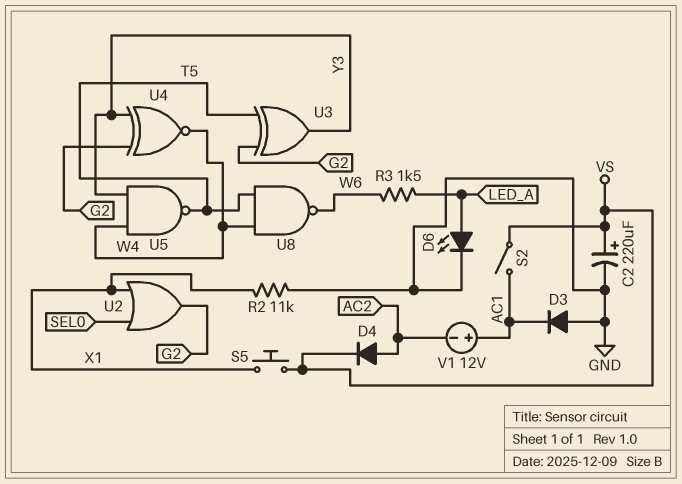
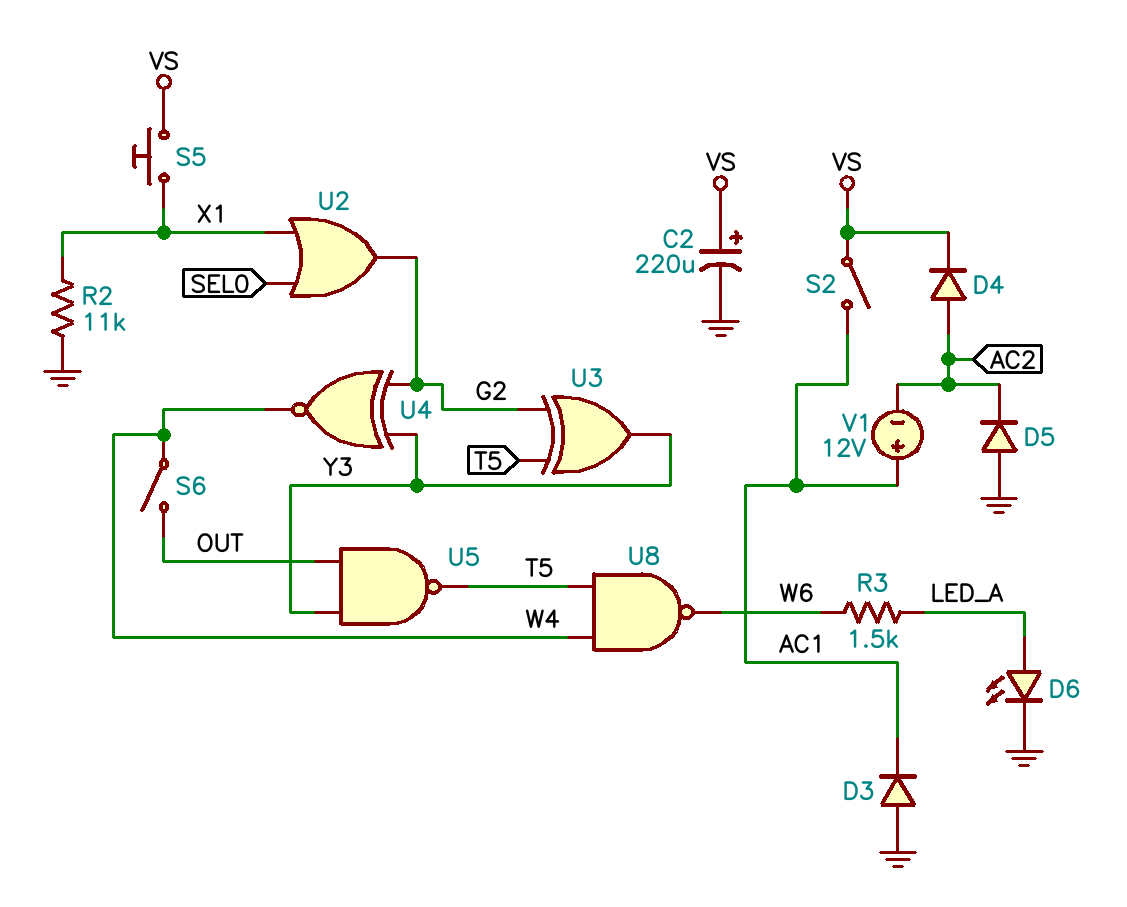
D5: none -> diode (A GND, K AC2)
S6: none -> switch (OUT, W4)
U5: NAND (in W4, in Y3, out T5) -> NAND (in OUT, in Y3, out T5)

